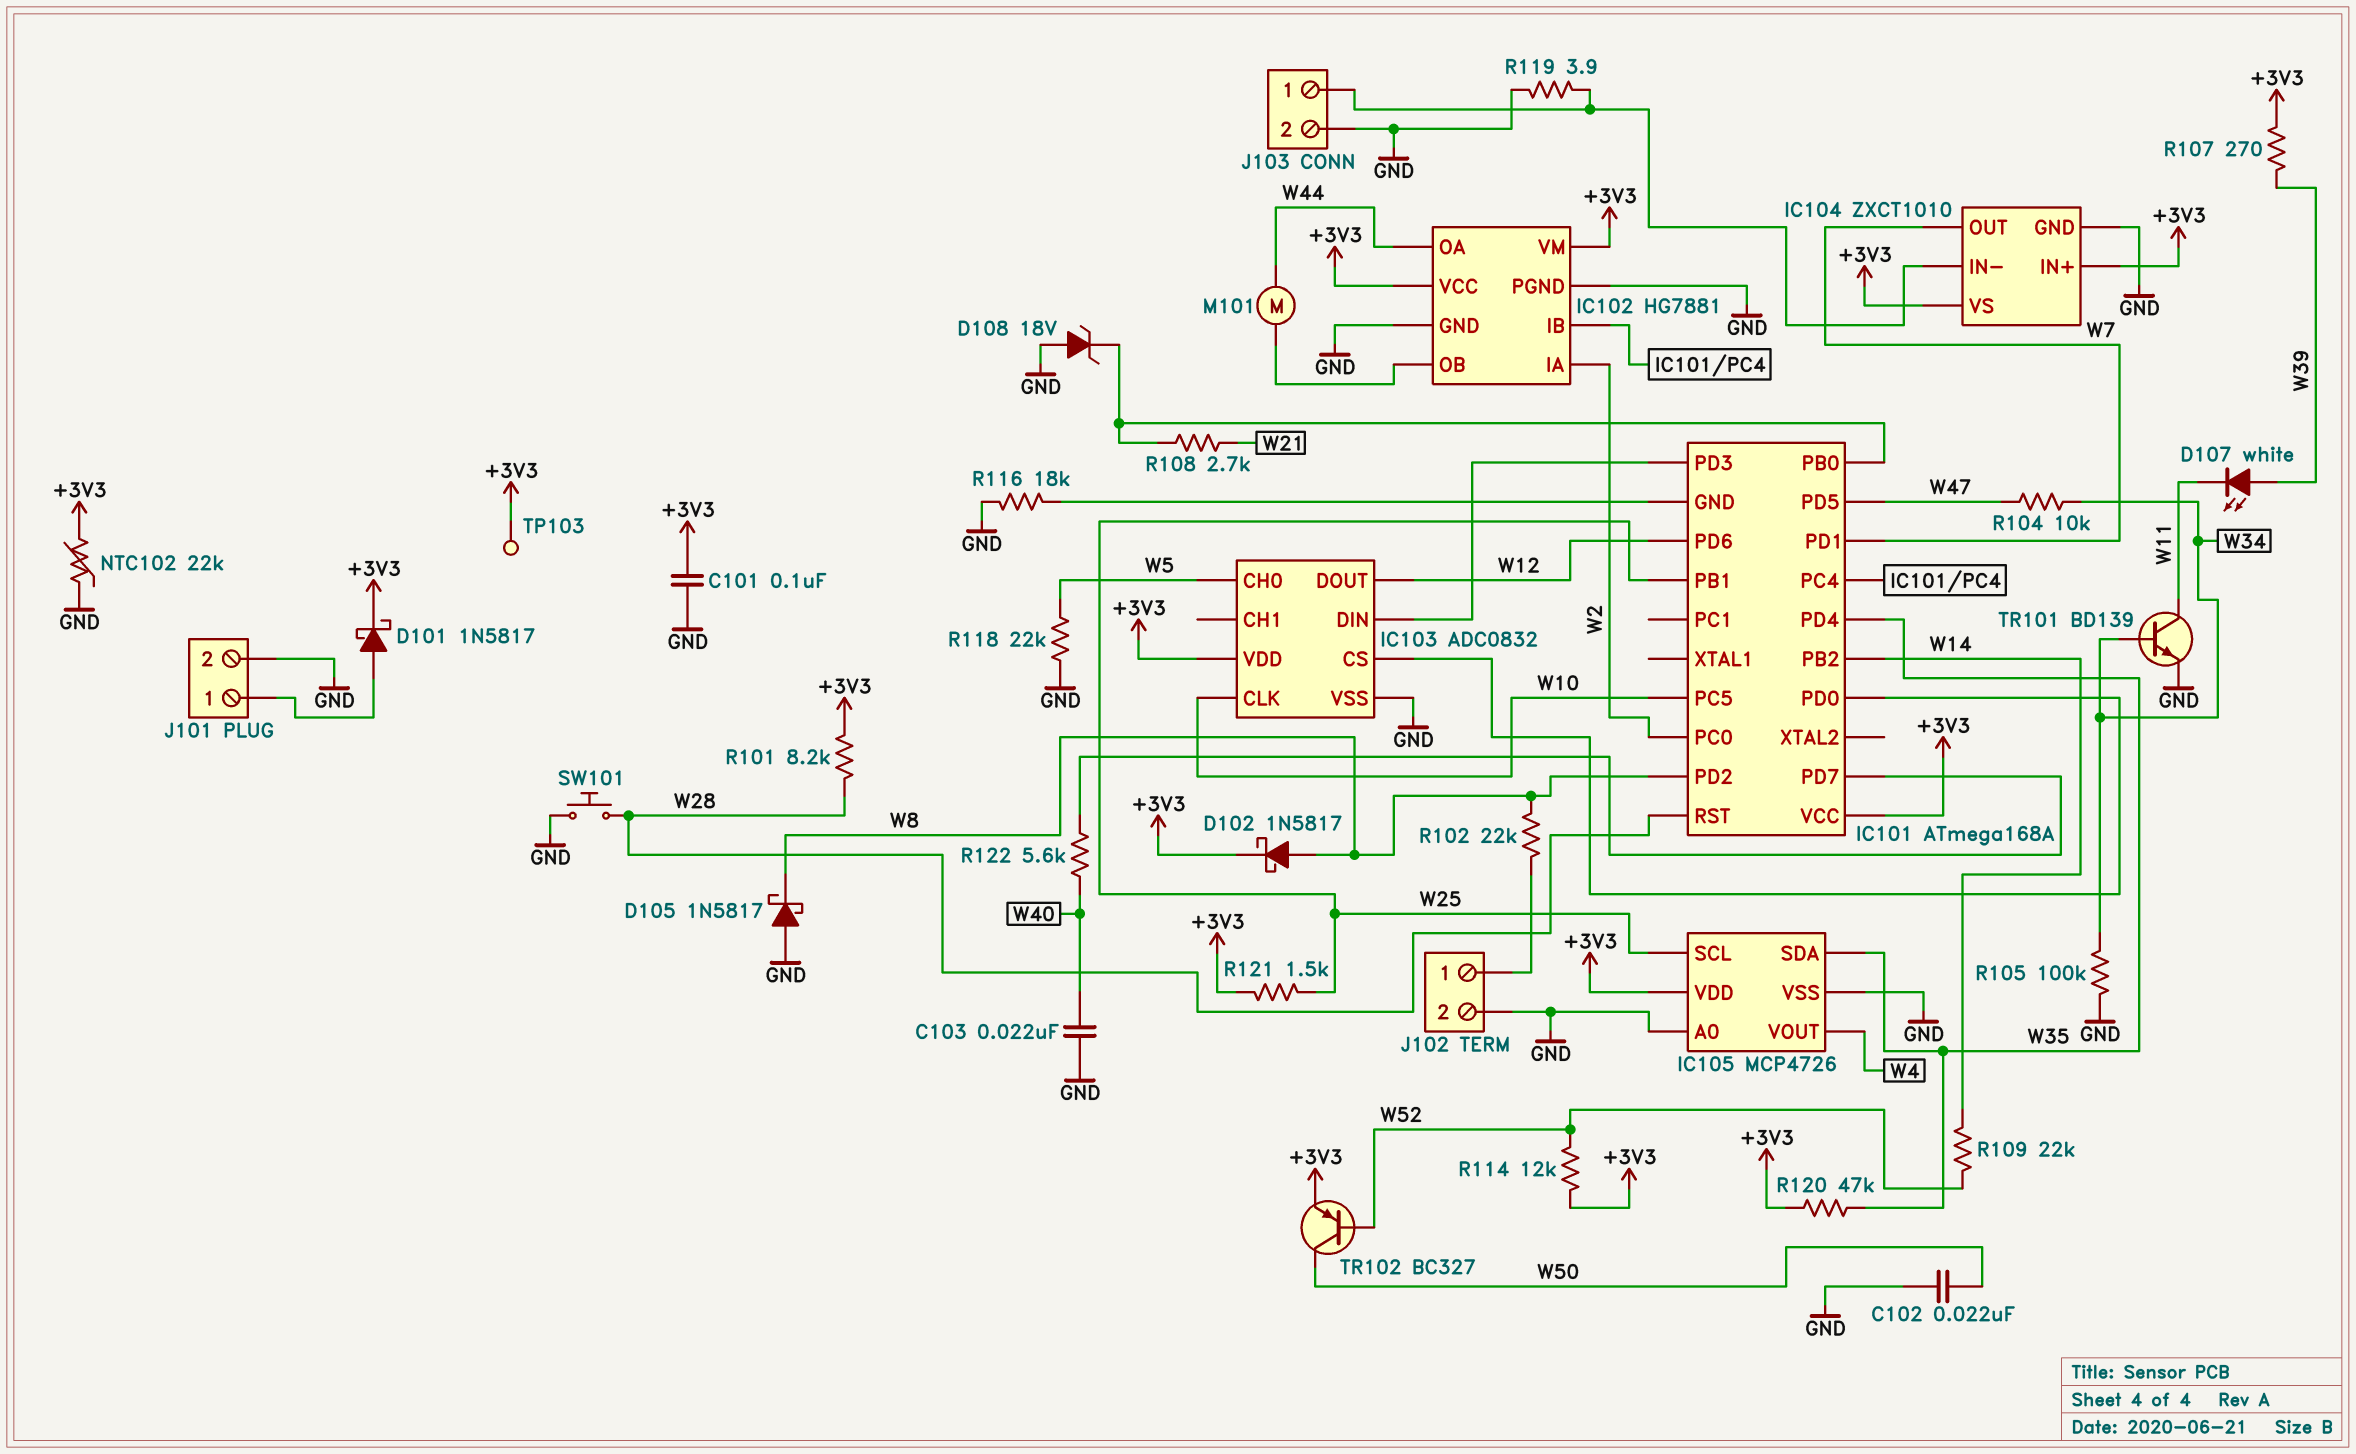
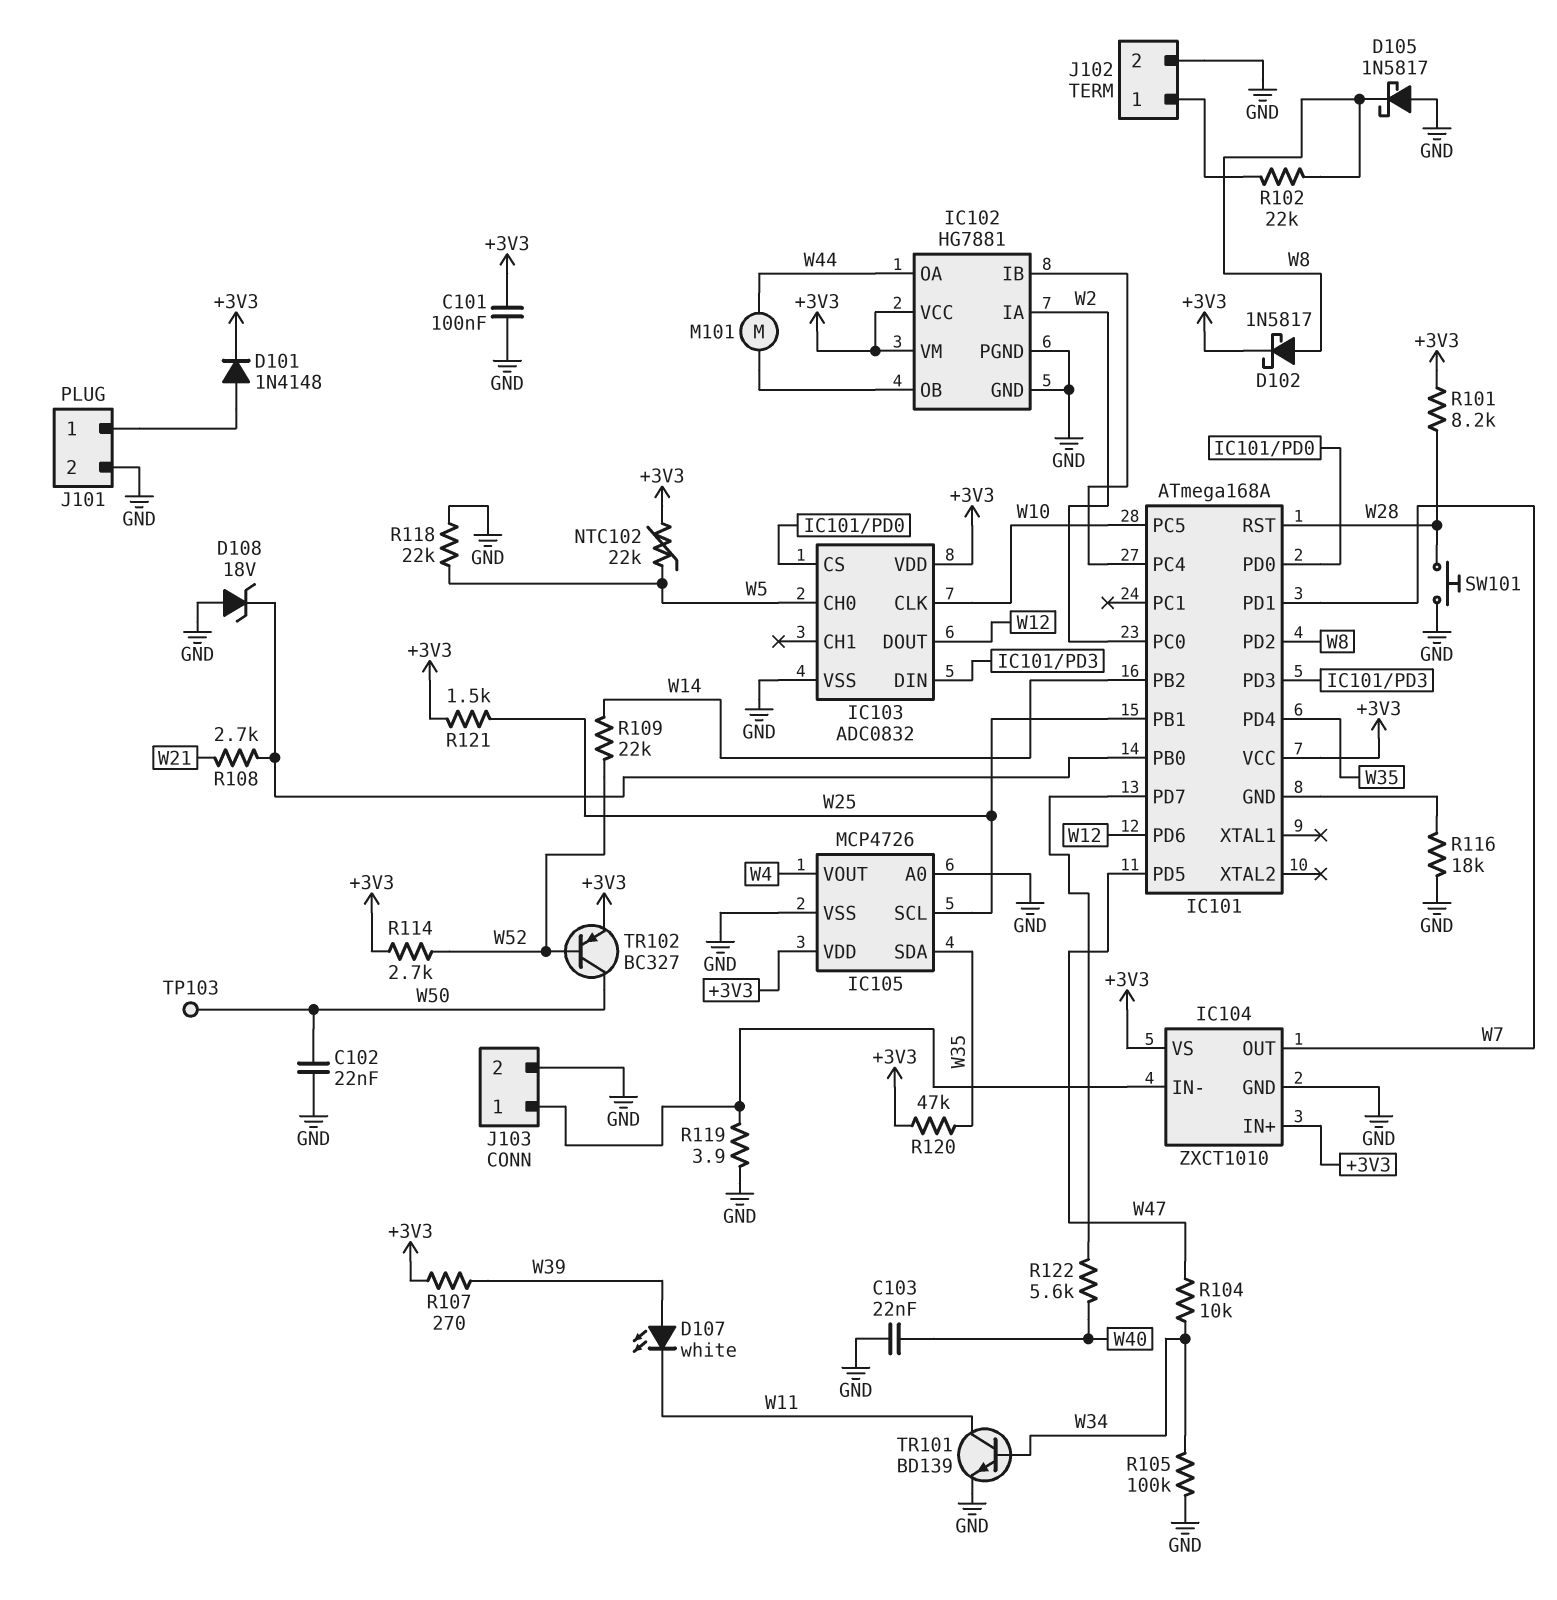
D101: schottky 1N5817 (A J101/1, K +3V3) -> diode 1N4148 (A J101/1, K +3V3)
NTC102: 22k (+3V3, GND) -> 22k (+3V3, W5)
R114: 12k (+3V3, W52) -> 2.7k (+3V3, W52)
TP103: test point (+3V3) -> test point (W50)

